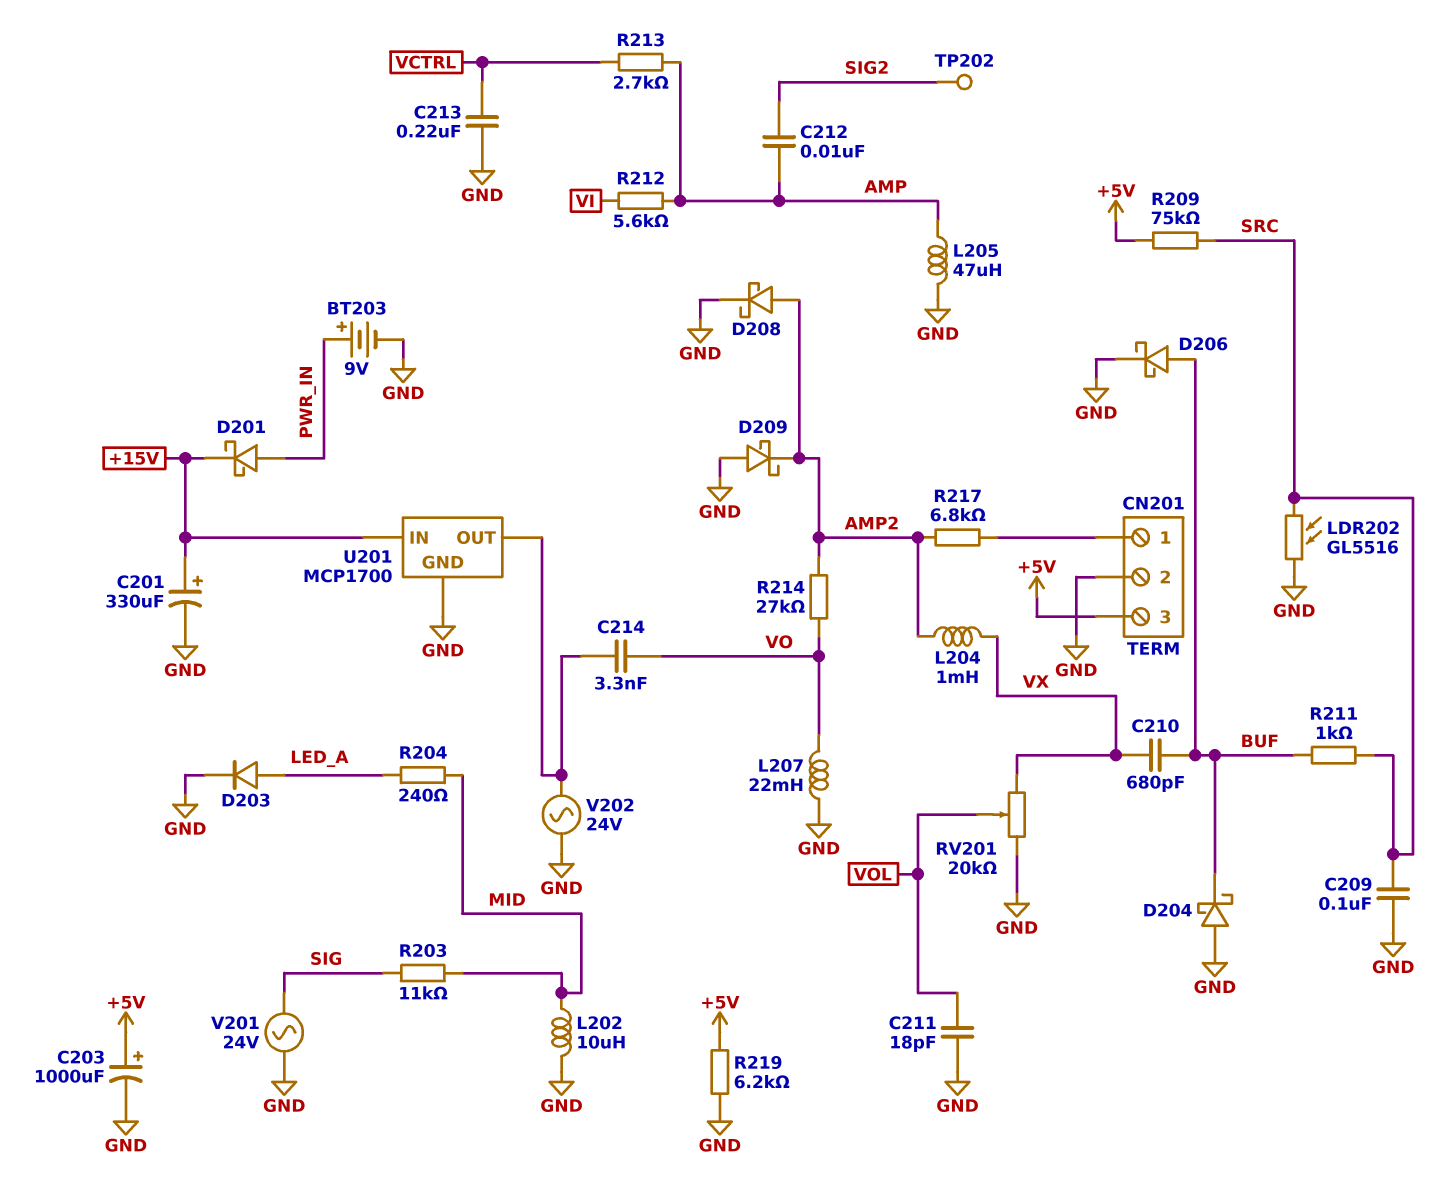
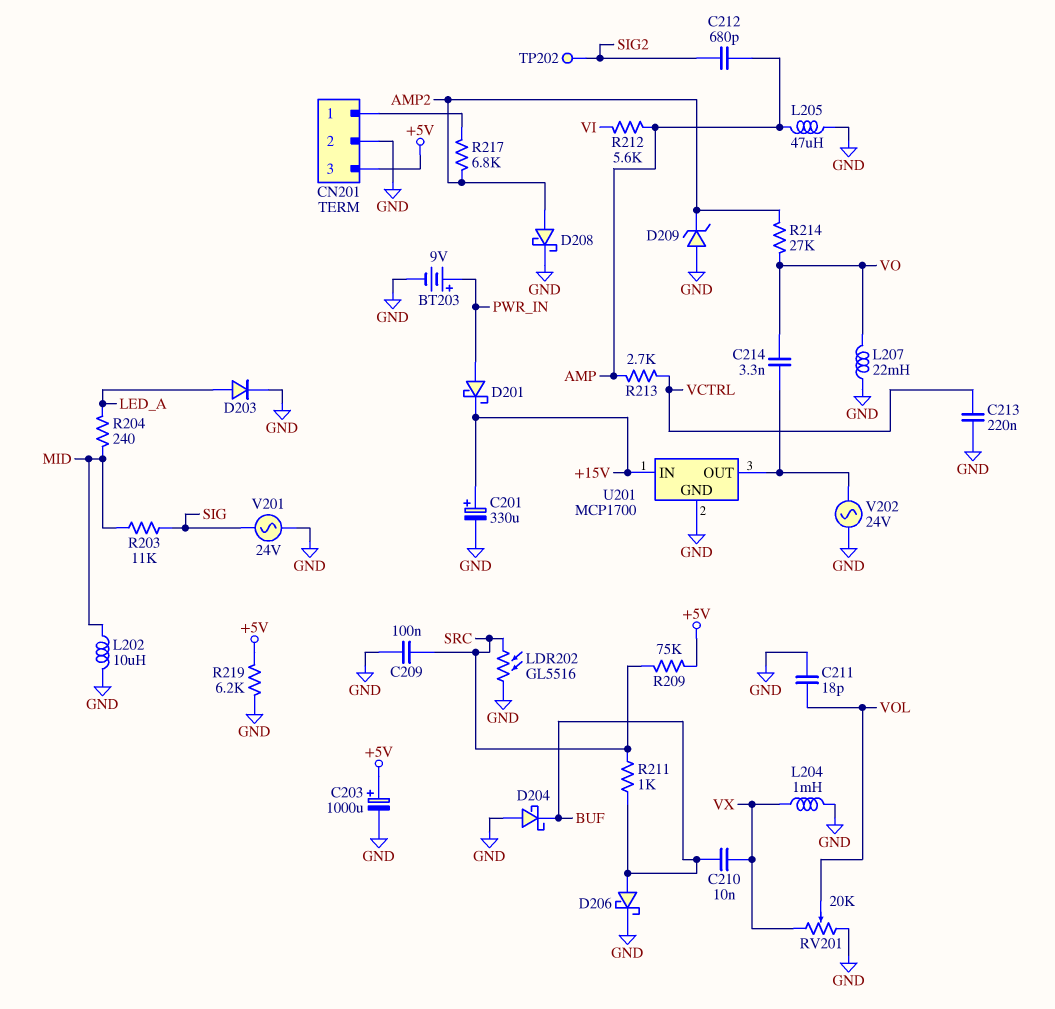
C210: 680pF (BUF, VX) -> 10nF (BUF, VX)
C212: 10nF (AMP, SIG2) -> 680pF (AMP, SIG2)
D209: schottky (A GND, K AMP2) -> zener (A GND, K AMP2)
L204: 1mH (AMP2, VX) -> 1mH (GND, VX)

